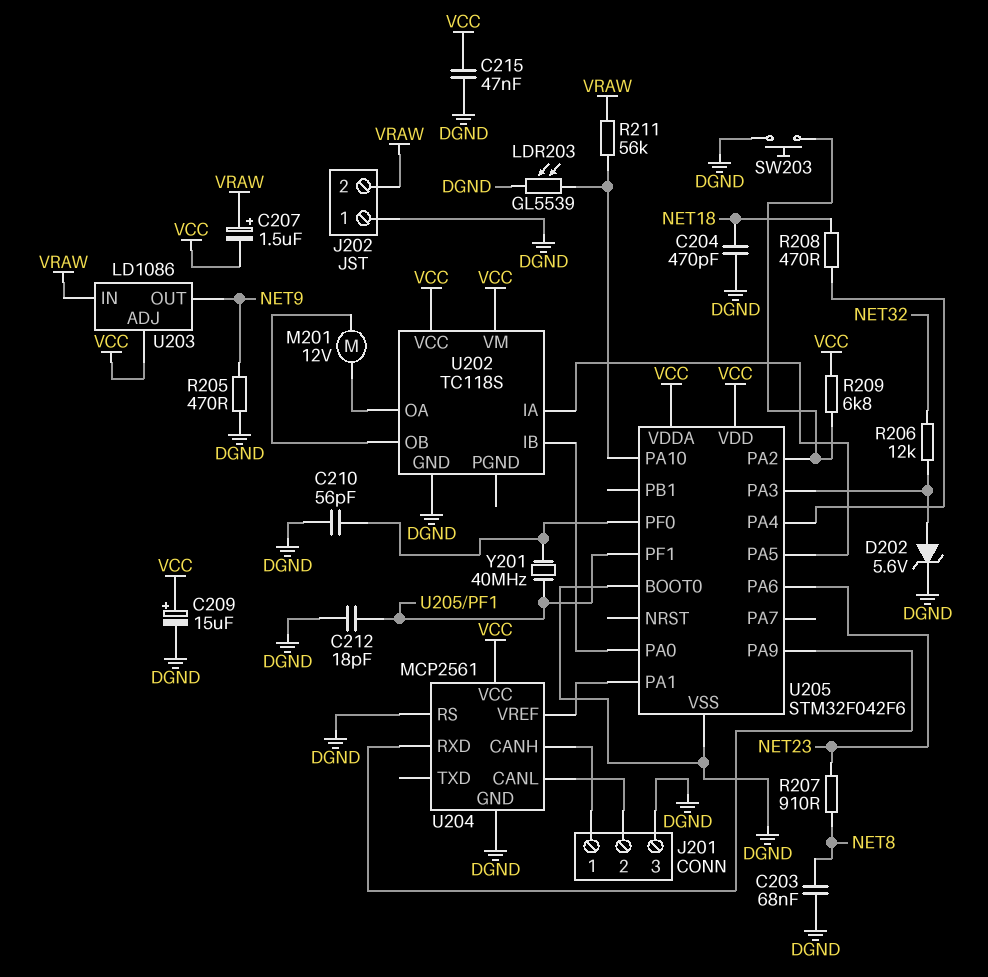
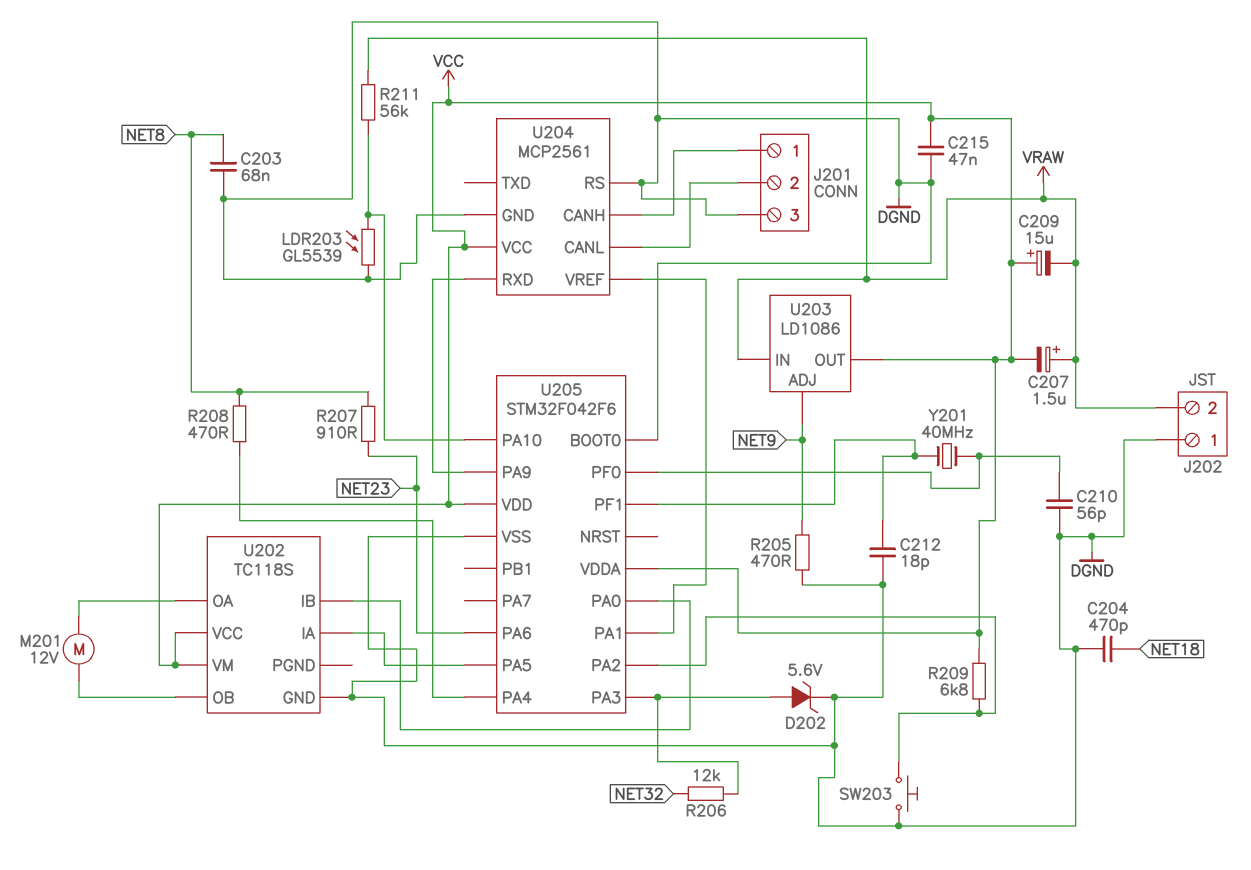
C209: 15uF (plus VCC, minus DGND) -> 15uF (plus VCC, minus VRAW)
R208: 470 (NET18, U205/PA4) -> 470 (NET8, U205/PA4)
U203 pin ADJ: VCC -> NET9
U203 pin OUT: NET9 -> VCC

